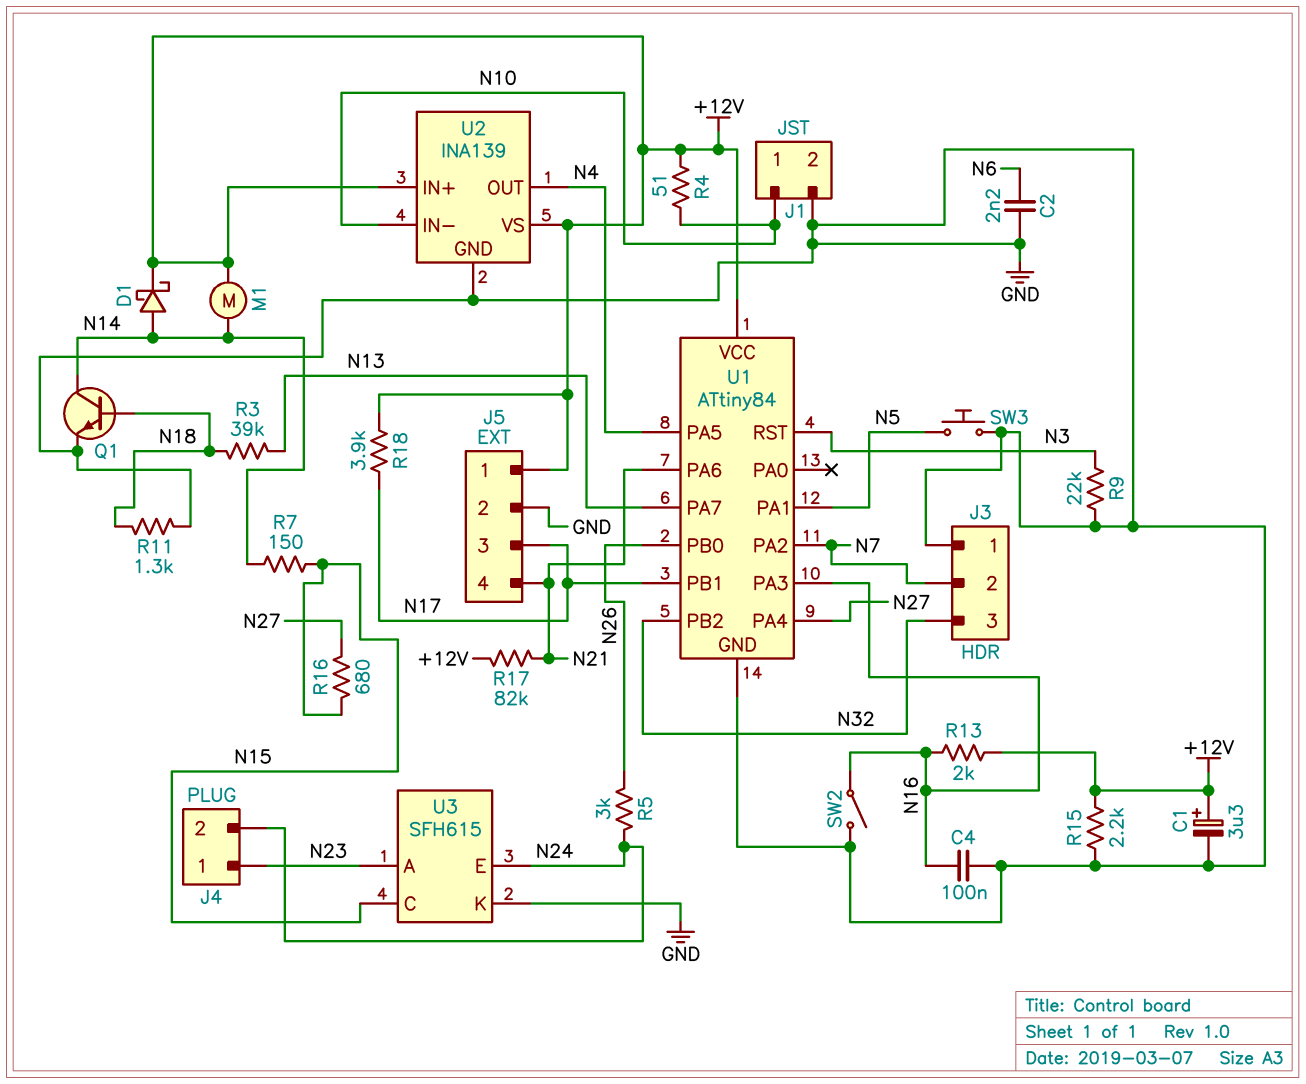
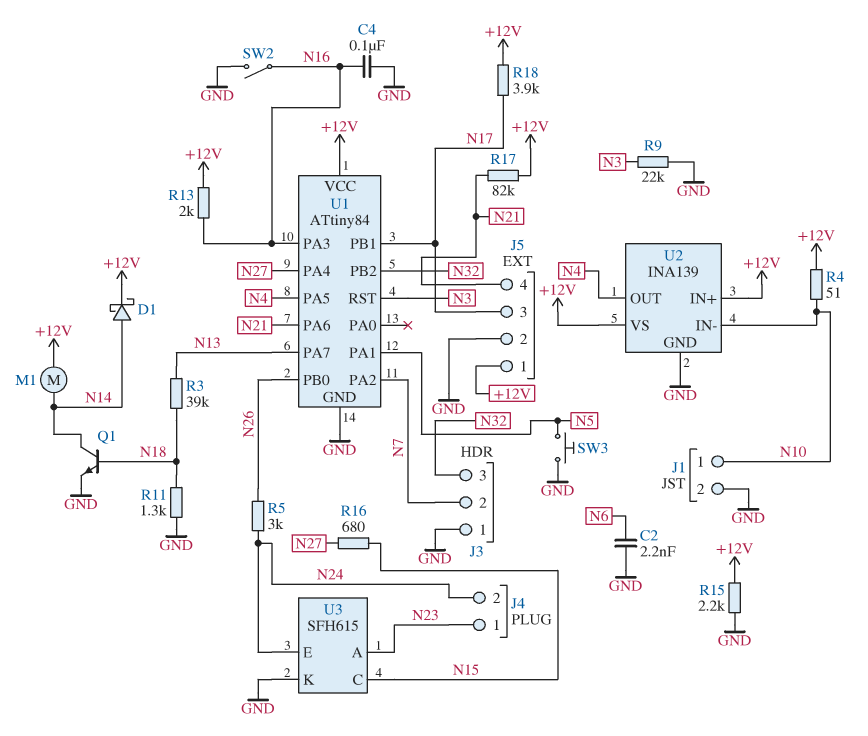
C1: 3.3uF (plus +12V, minus GND) -> none
R7: 150 (N14, N15) -> none

